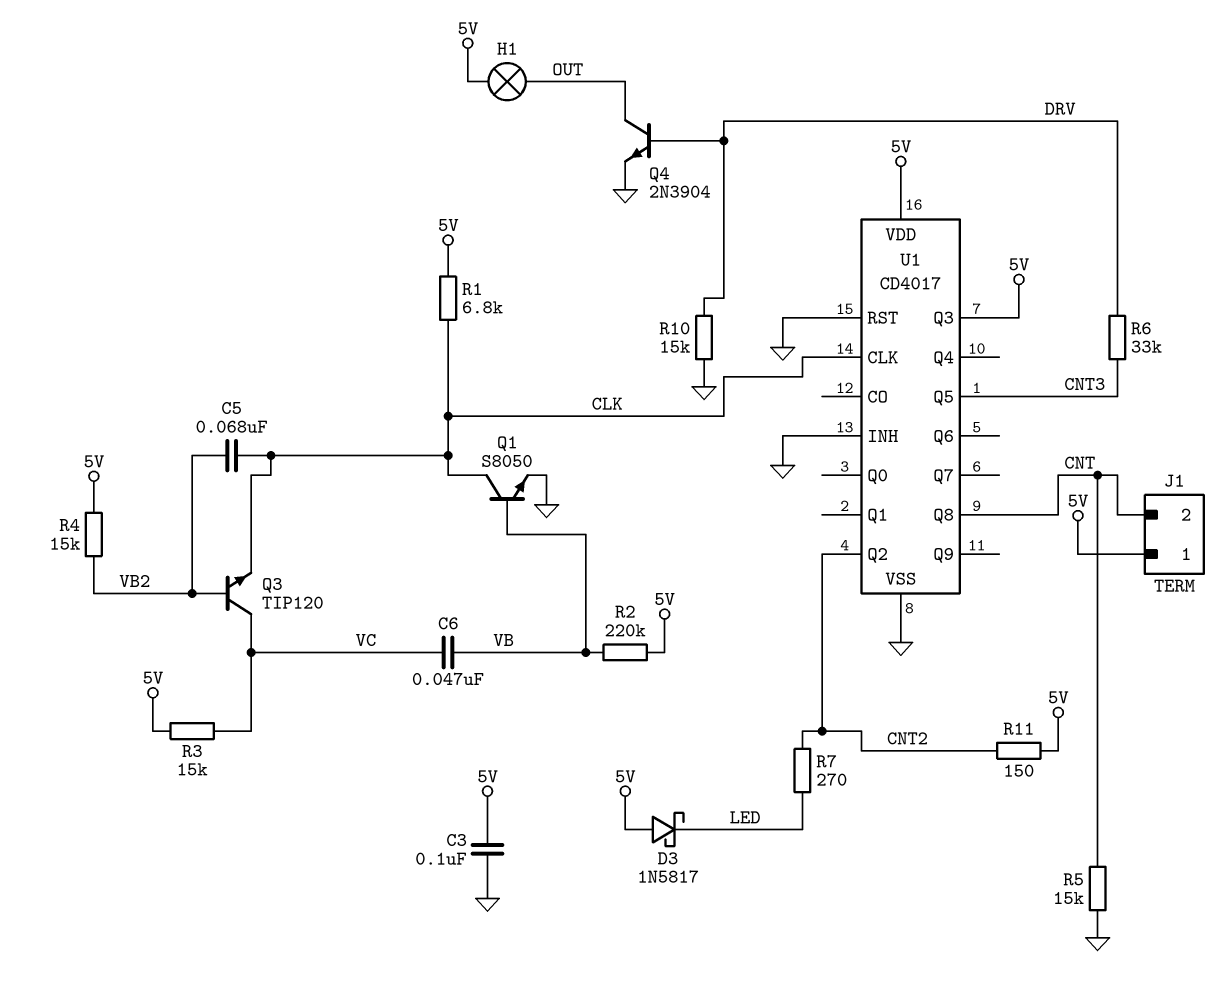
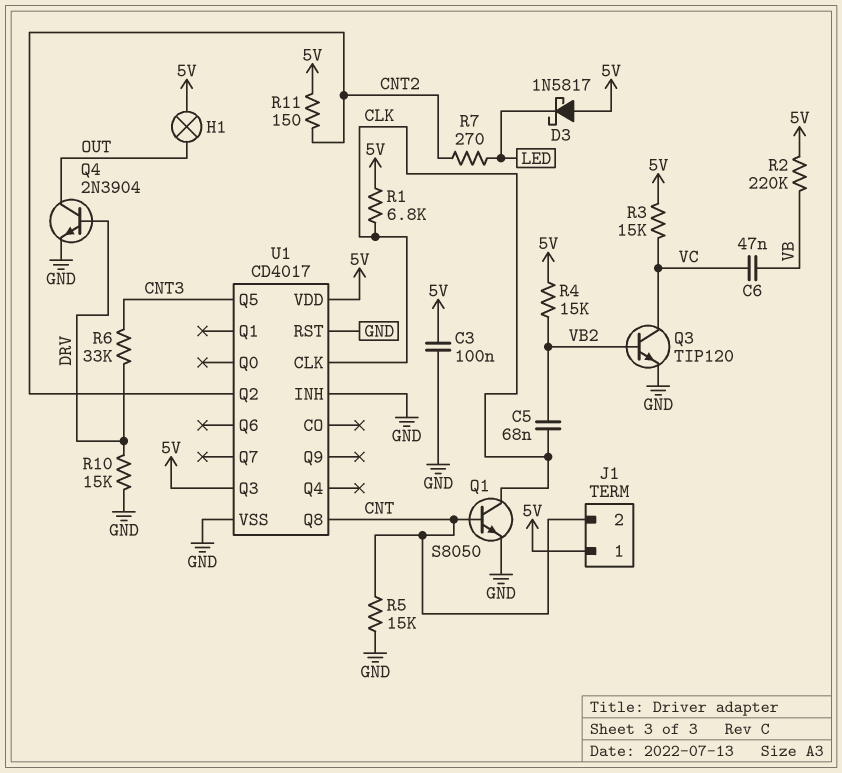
Q1: NPN S8050 (B VB, C CLK, E GND) -> NPN S8050 (B CNT, C CLK, E GND)
Q3: NPN TIP120 (B VB2, C VC, E CLK) -> NPN TIP120 (B VB2, C VC, E GND)

